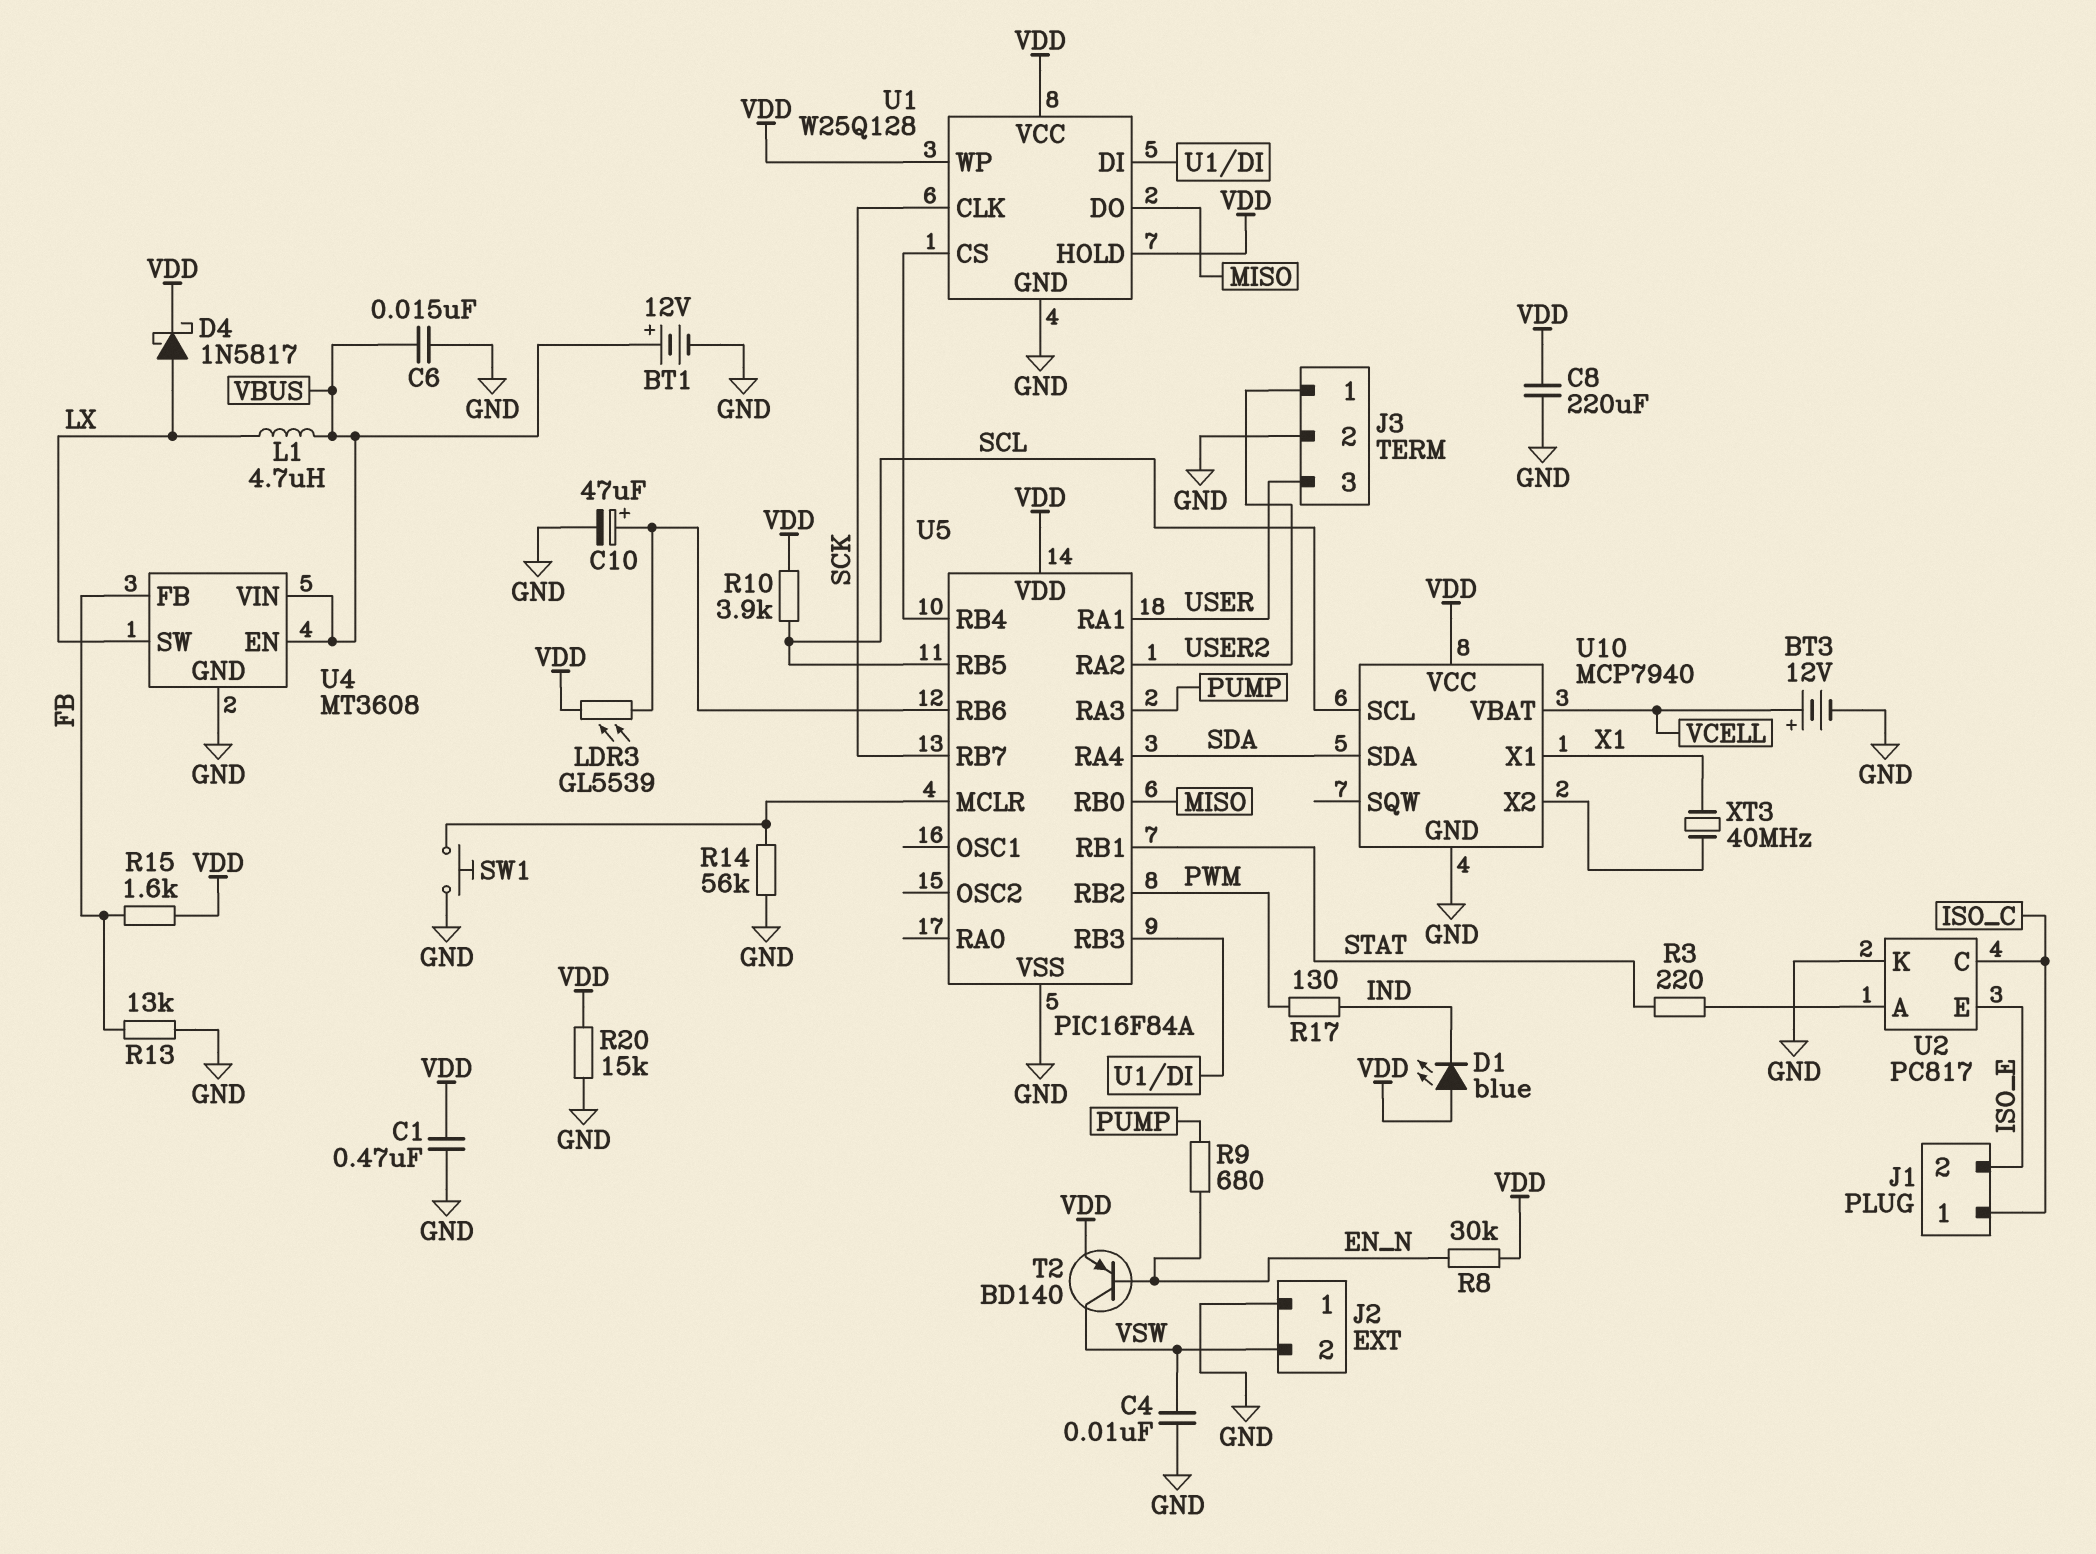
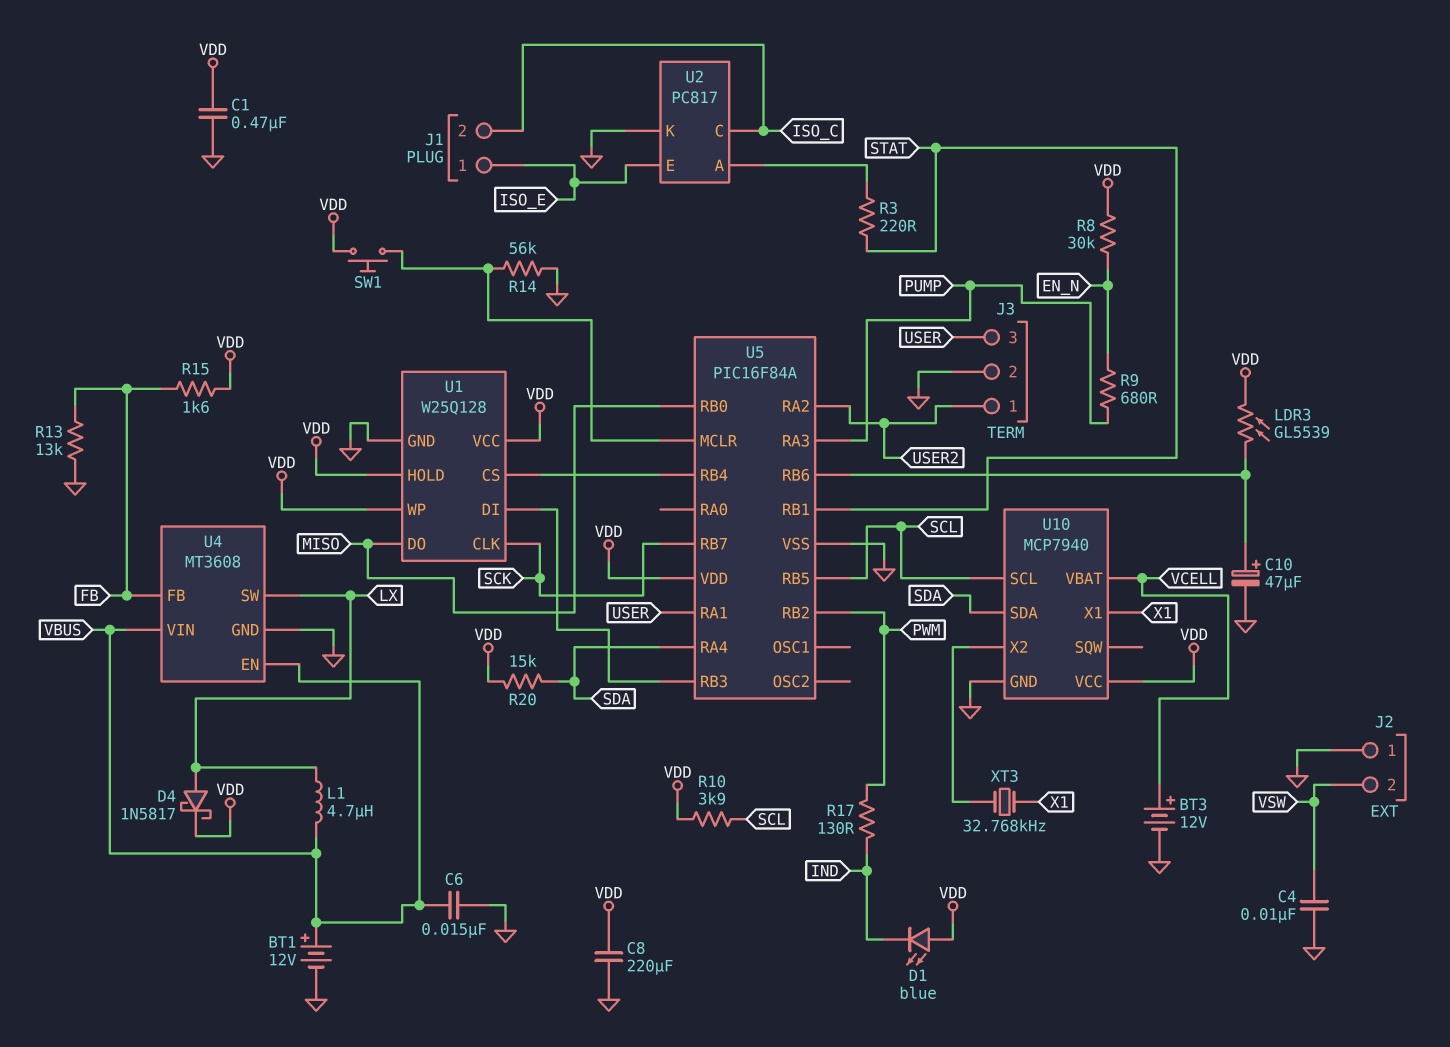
J1 pin 1: ISO_C -> ISO_E
J1 pin 2: ISO_E -> ISO_C
R20: 15k (GND, VDD) -> 15k (SDA, VDD)
SW1: button (GND, U5/MCLR) -> button (U5/MCLR, VDD)
T2: PNP BD140 (B EN_N, C VSW, E VDD) -> none
XT3: 40MHz (U10/X2, X1) -> 32.768kHz (U10/X2, X1)

